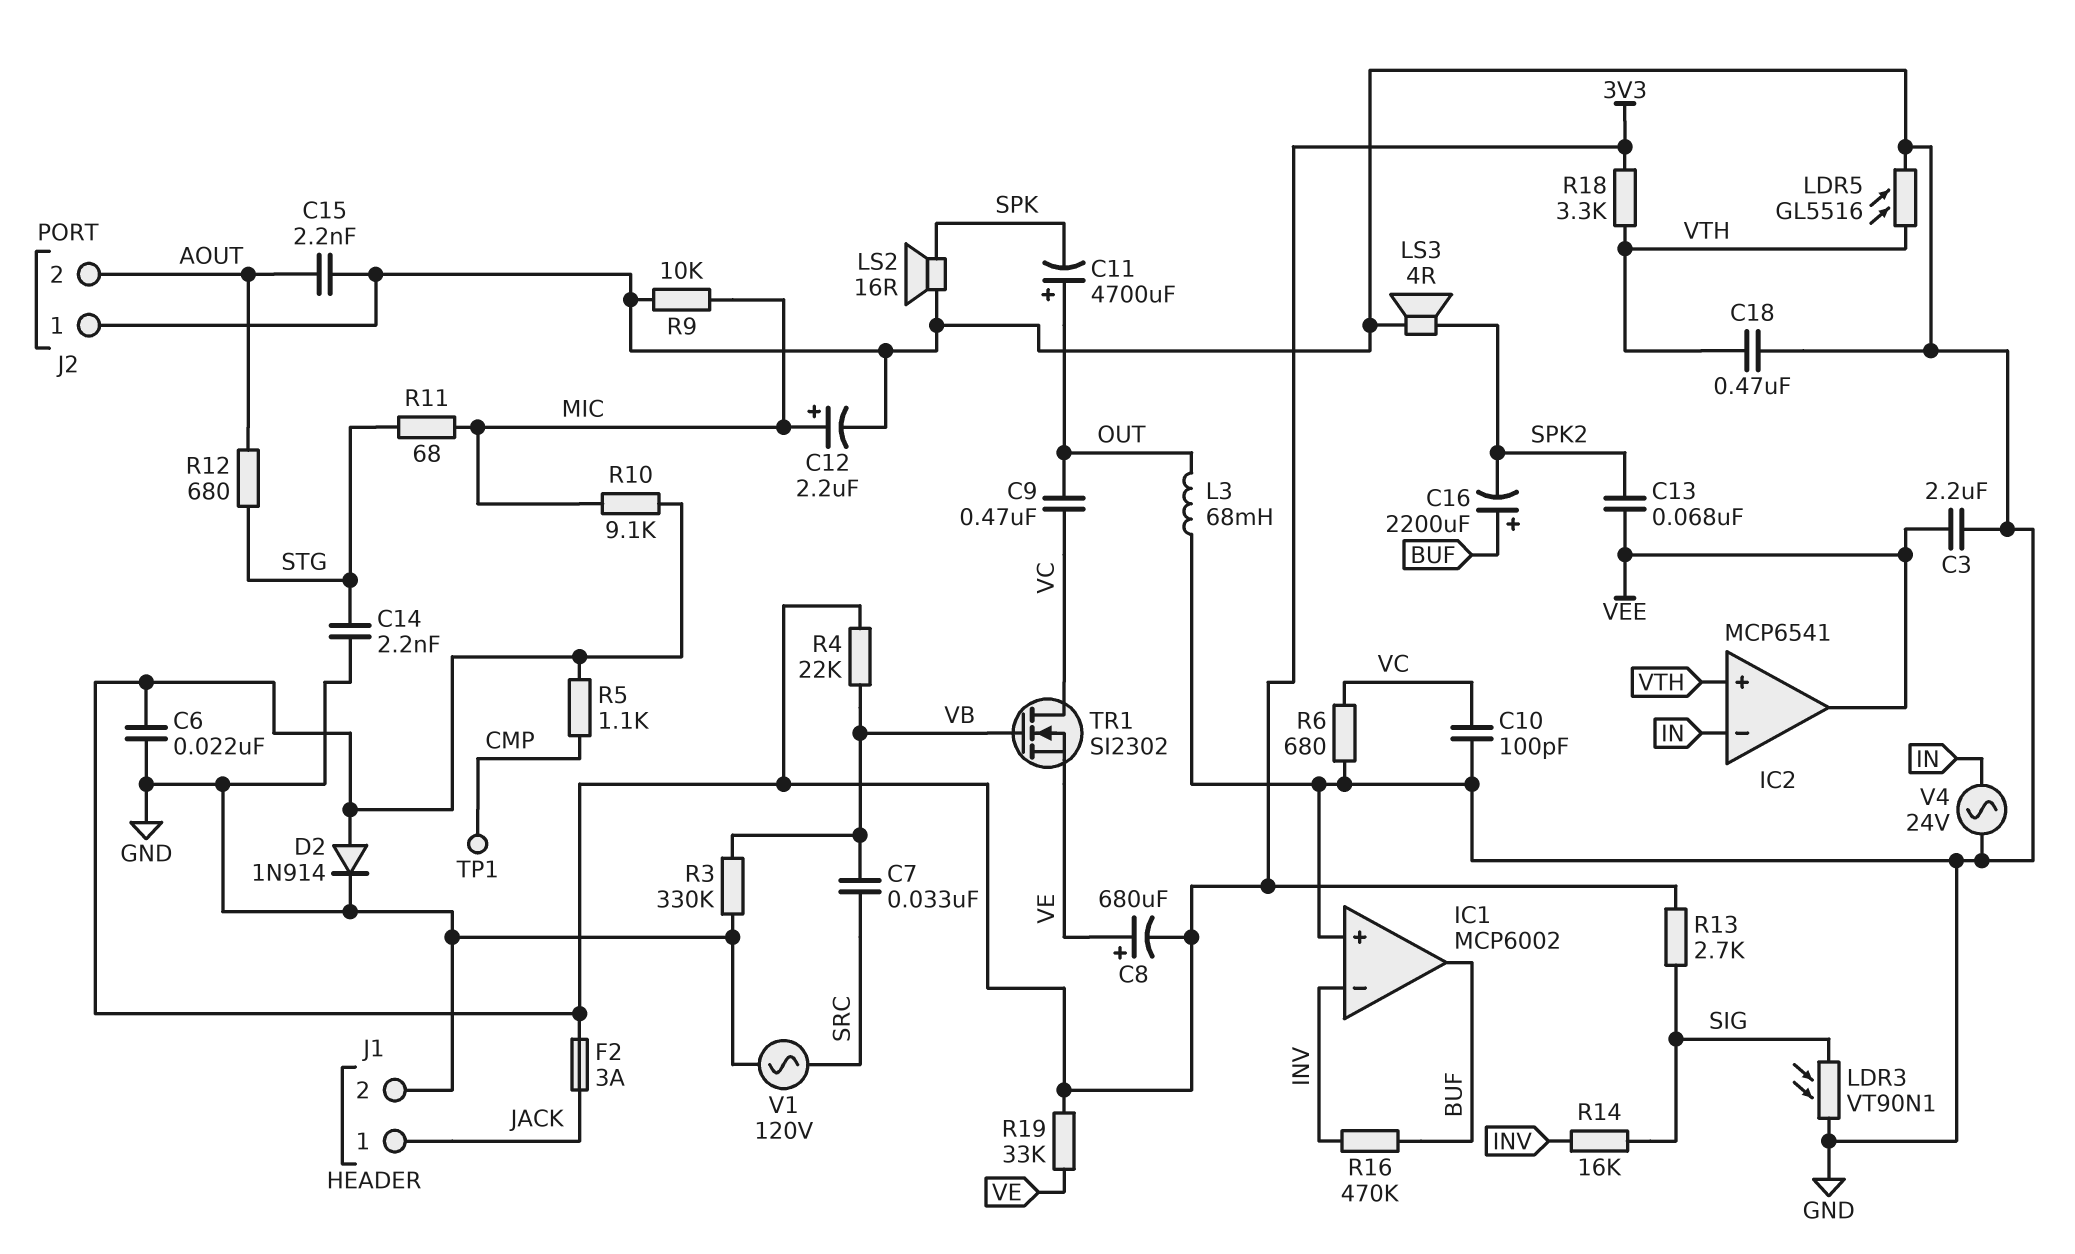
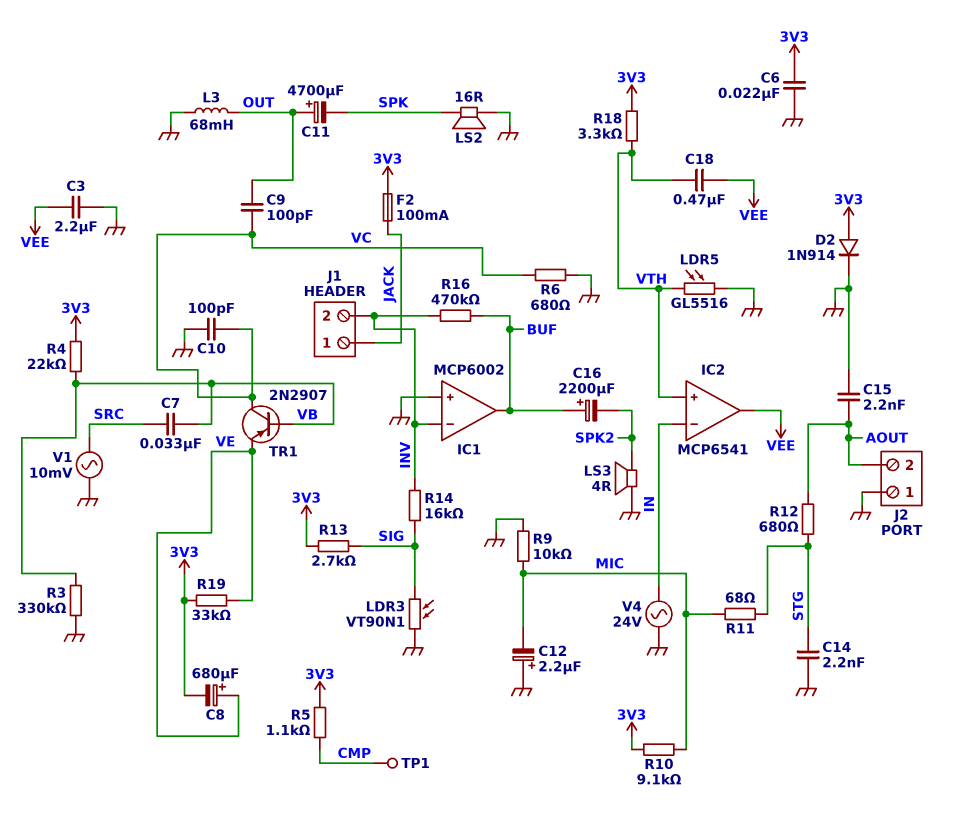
C9: 470nF (OUT, VC) -> 100pF (OUT, VC)
C12: 2.2uF (plus MIC, minus GND) -> 2.2uF (plus GND, minus MIC)
C13: 68nF (SPK2, VEE) -> none
C18: 470nF (GND, VTH) -> 470nF (VEE, VTH)
F2: 3A (3V3, JACK) -> 100mA (3V3, JACK)
J1 pin 2: GND -> INV
TR1: NMOS SI2302 (G VB, D VC, S VE) -> PNP 2N2907 (B VB, C VC, E VE)
V1: AC 120V (GND, SRC) -> AC 10mV (GND, SRC)

